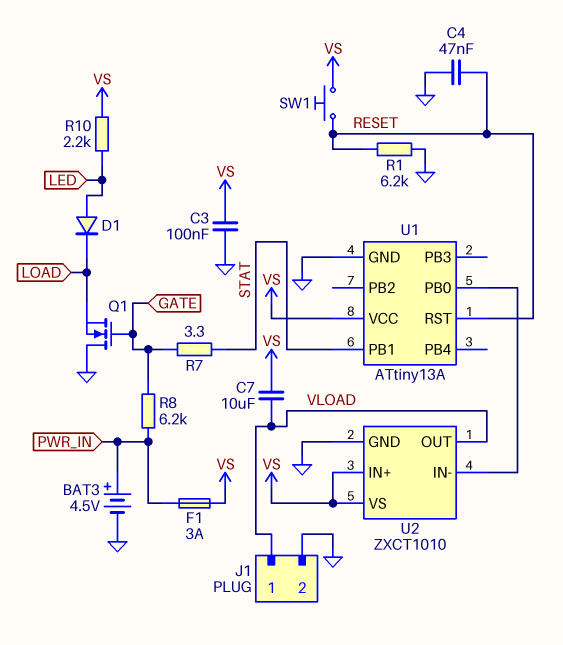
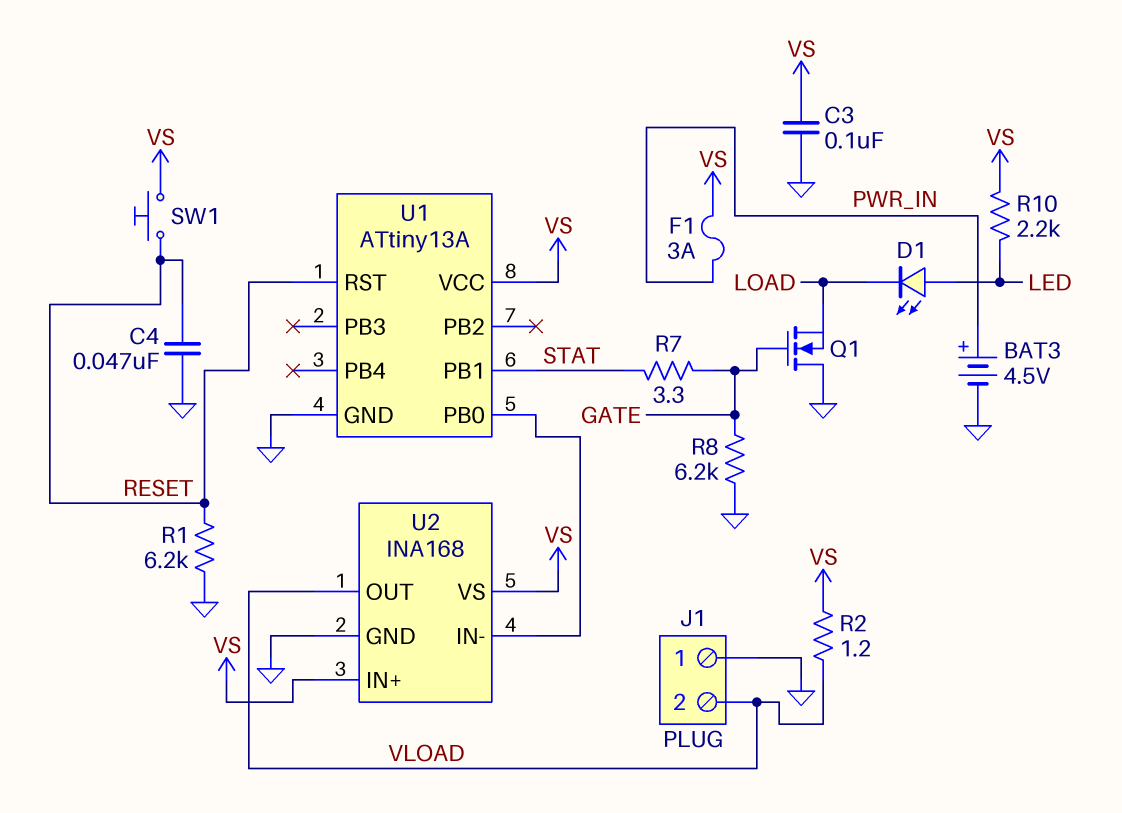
C7: 10uF (VLOAD, VS) -> none
D1: diode (A LED, K LOAD) -> LED (A LED, K LOAD)
J1 pin 1: VLOAD -> GND
J1 pin 2: GND -> VLOAD
R2: none -> 1.2 (VLOAD, VS)
R8: 6.2k (GATE, PWR_IN) -> 6.2k (GATE, GND)
U2: ZXCT1010 -> INA168

